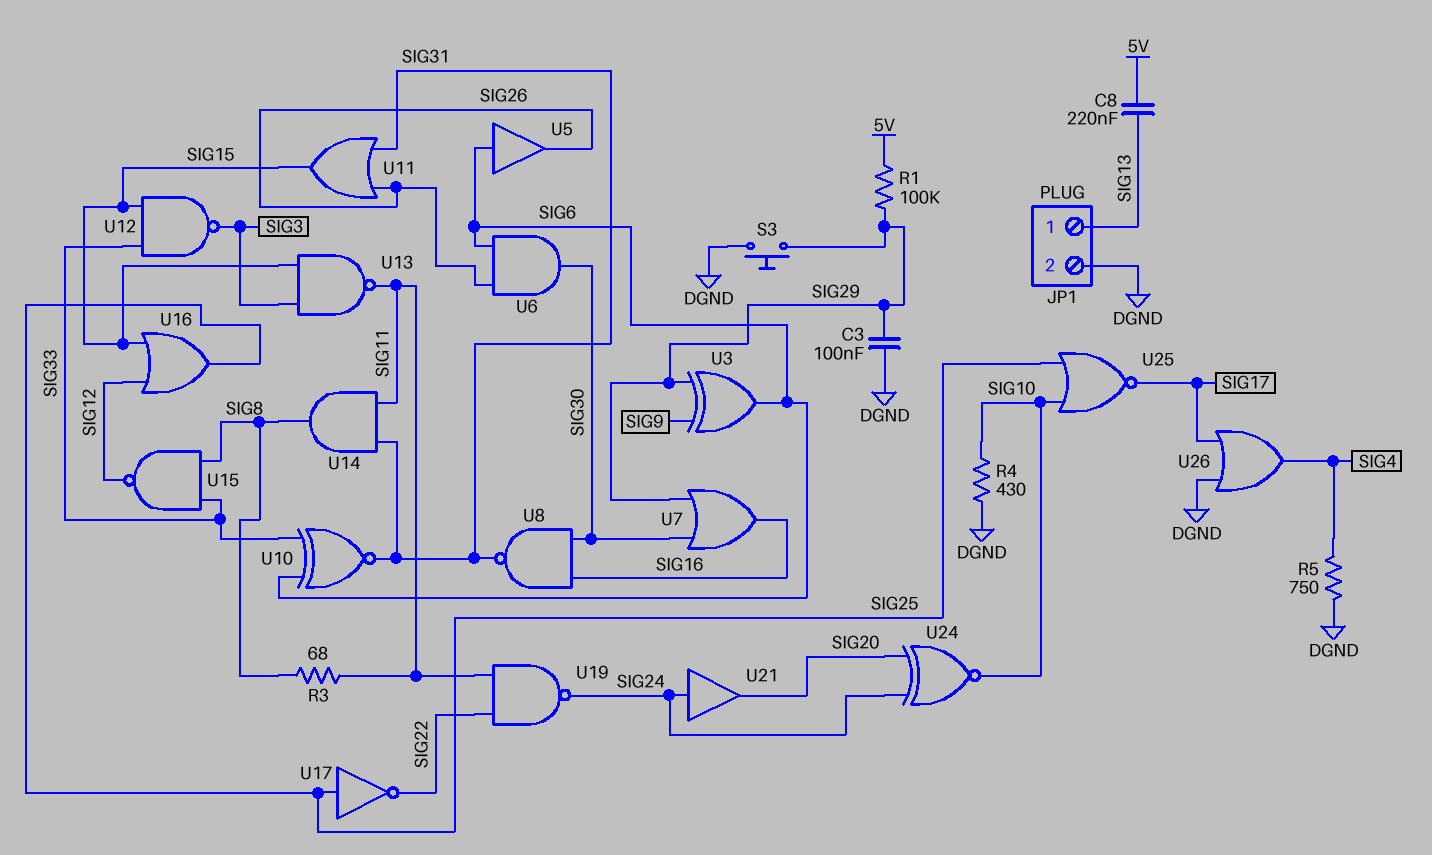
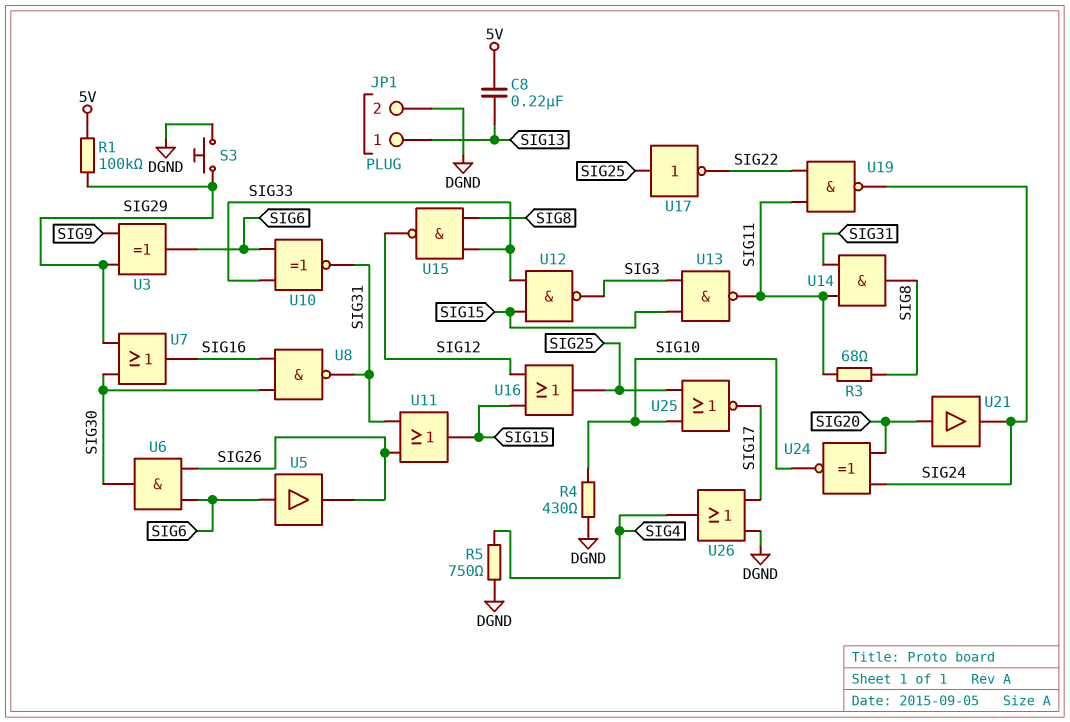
C3: 100nF (DGND, SIG29) -> none
U21: buffer (in SIG24, out SIG20) -> buffer (in SIG20, out SIG24)

